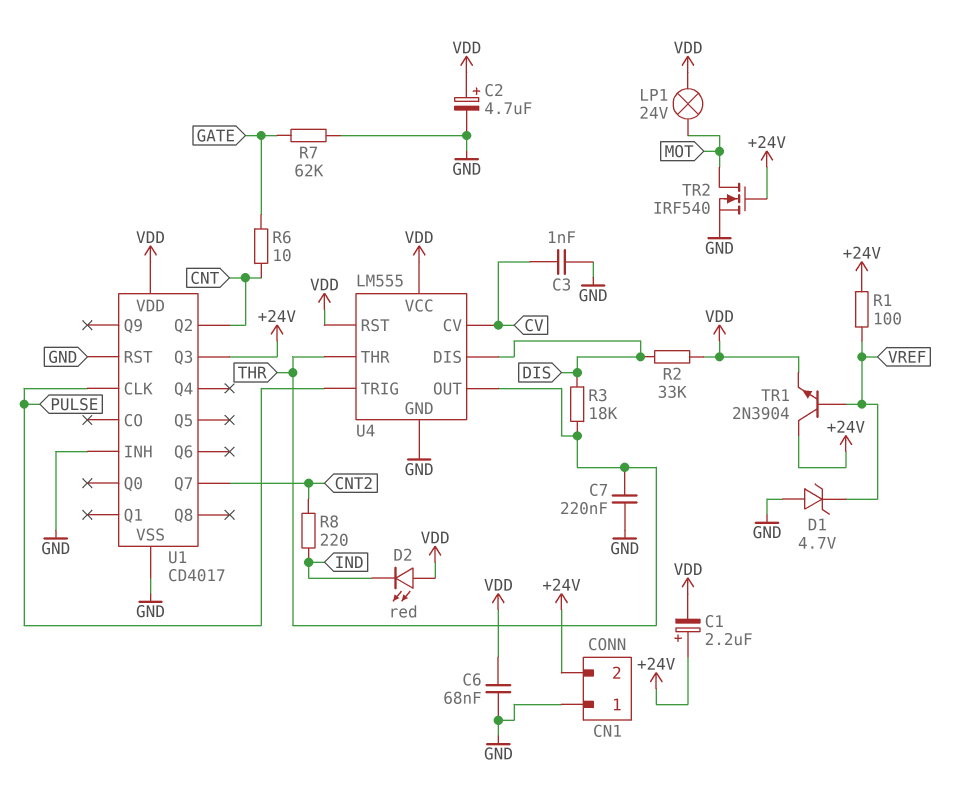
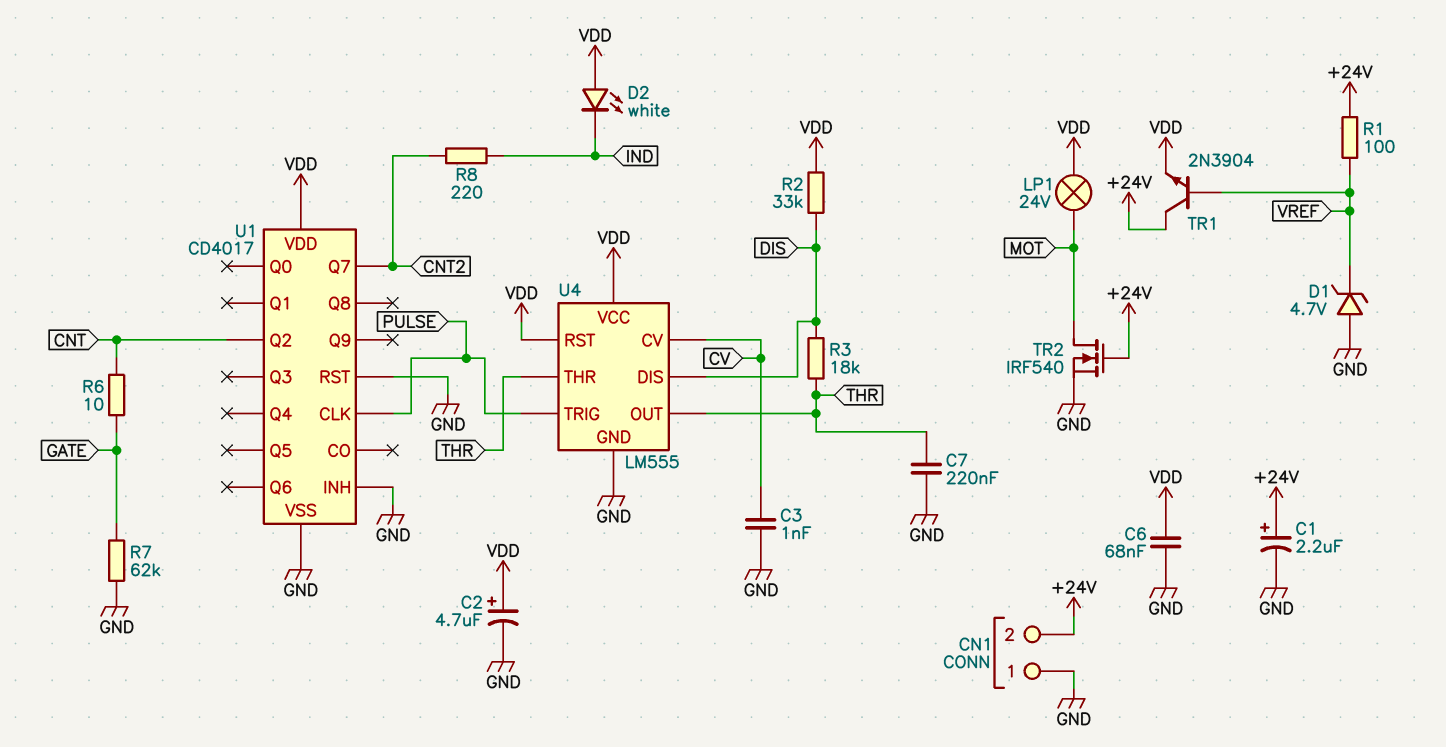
C1: 2.2uF (plus +24V, minus VDD) -> 2.2uF (plus +24V, minus GND)
D2: LED red (A VDD, K IND) -> LED white (A VDD, K IND)
U1 pin Q3: +24V -> none

